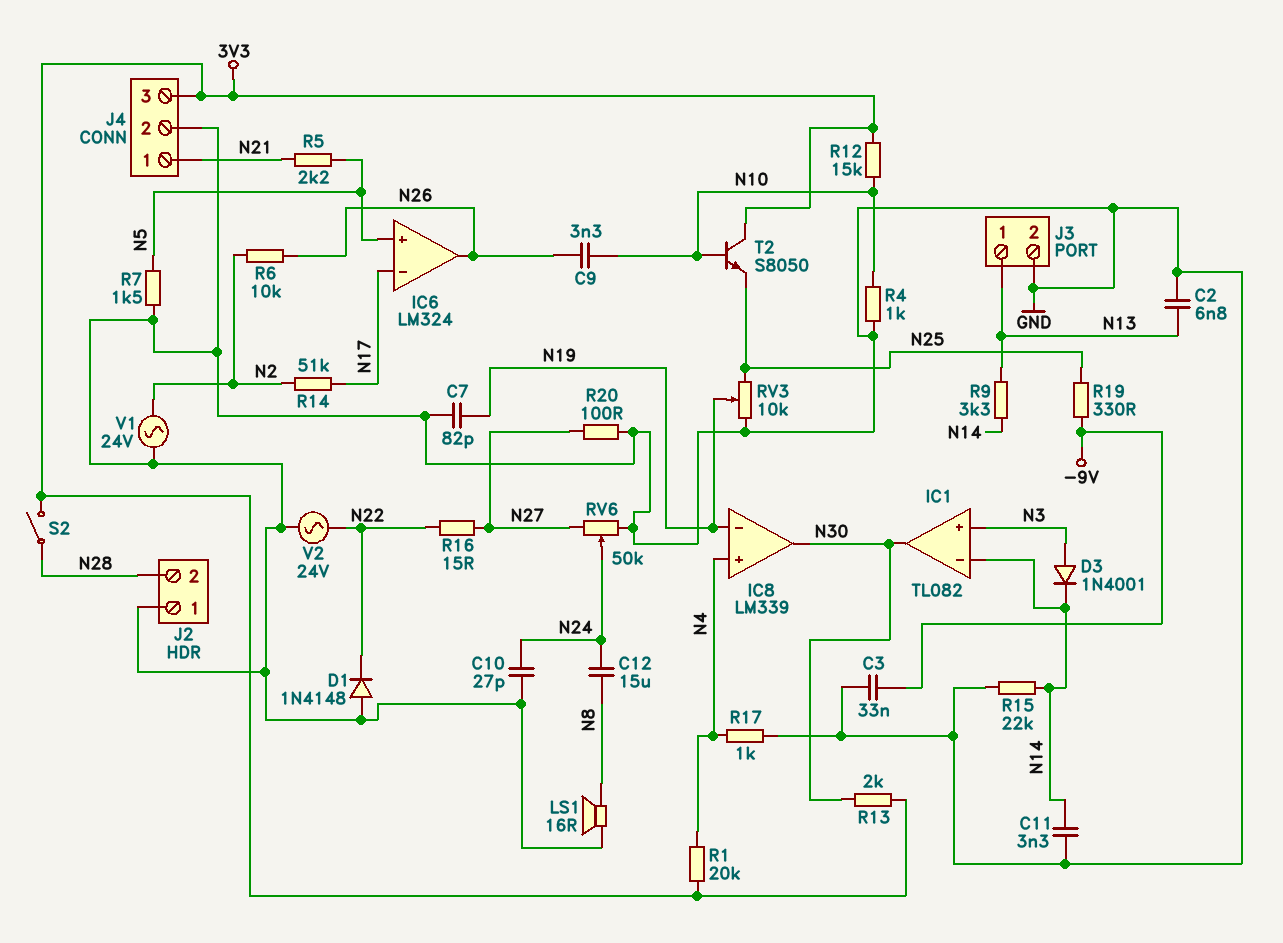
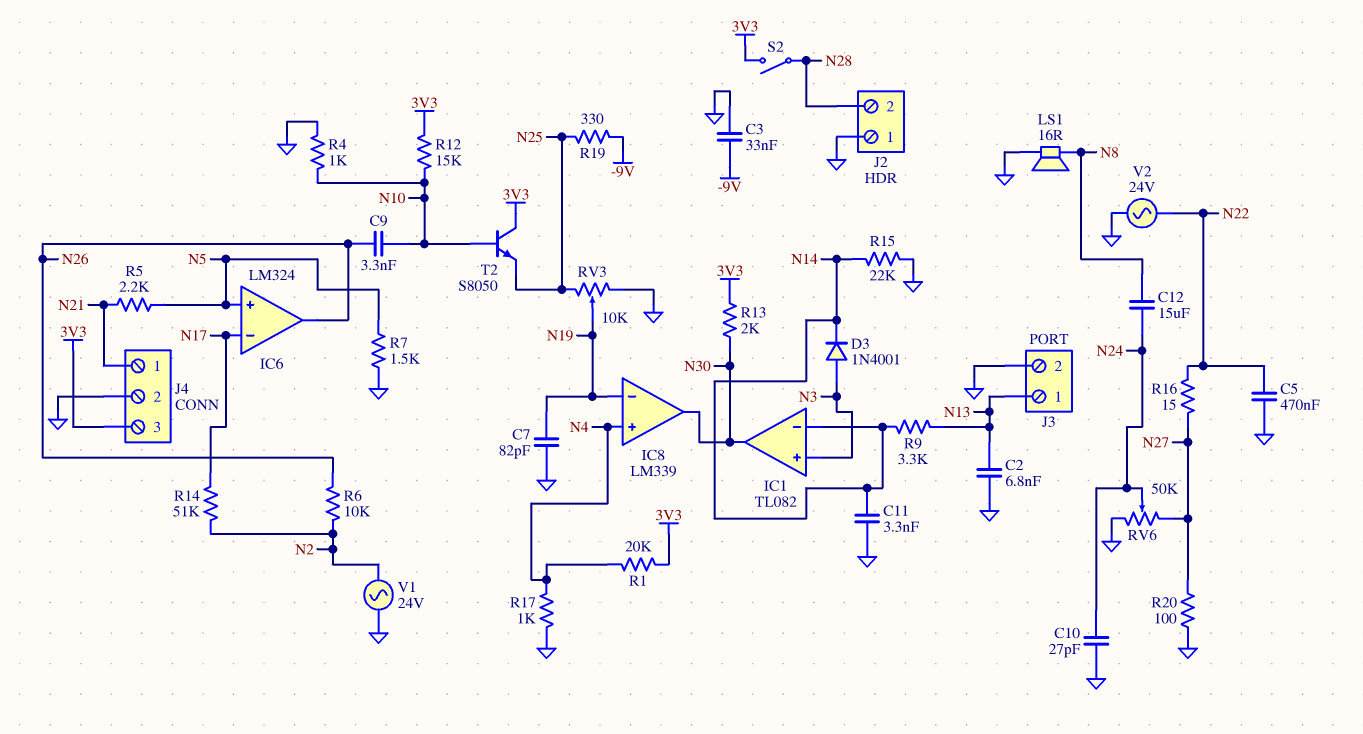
C5: none -> 470nF (GND, N22)
D1: diode 1N4148 (A GND, K N22) -> none

